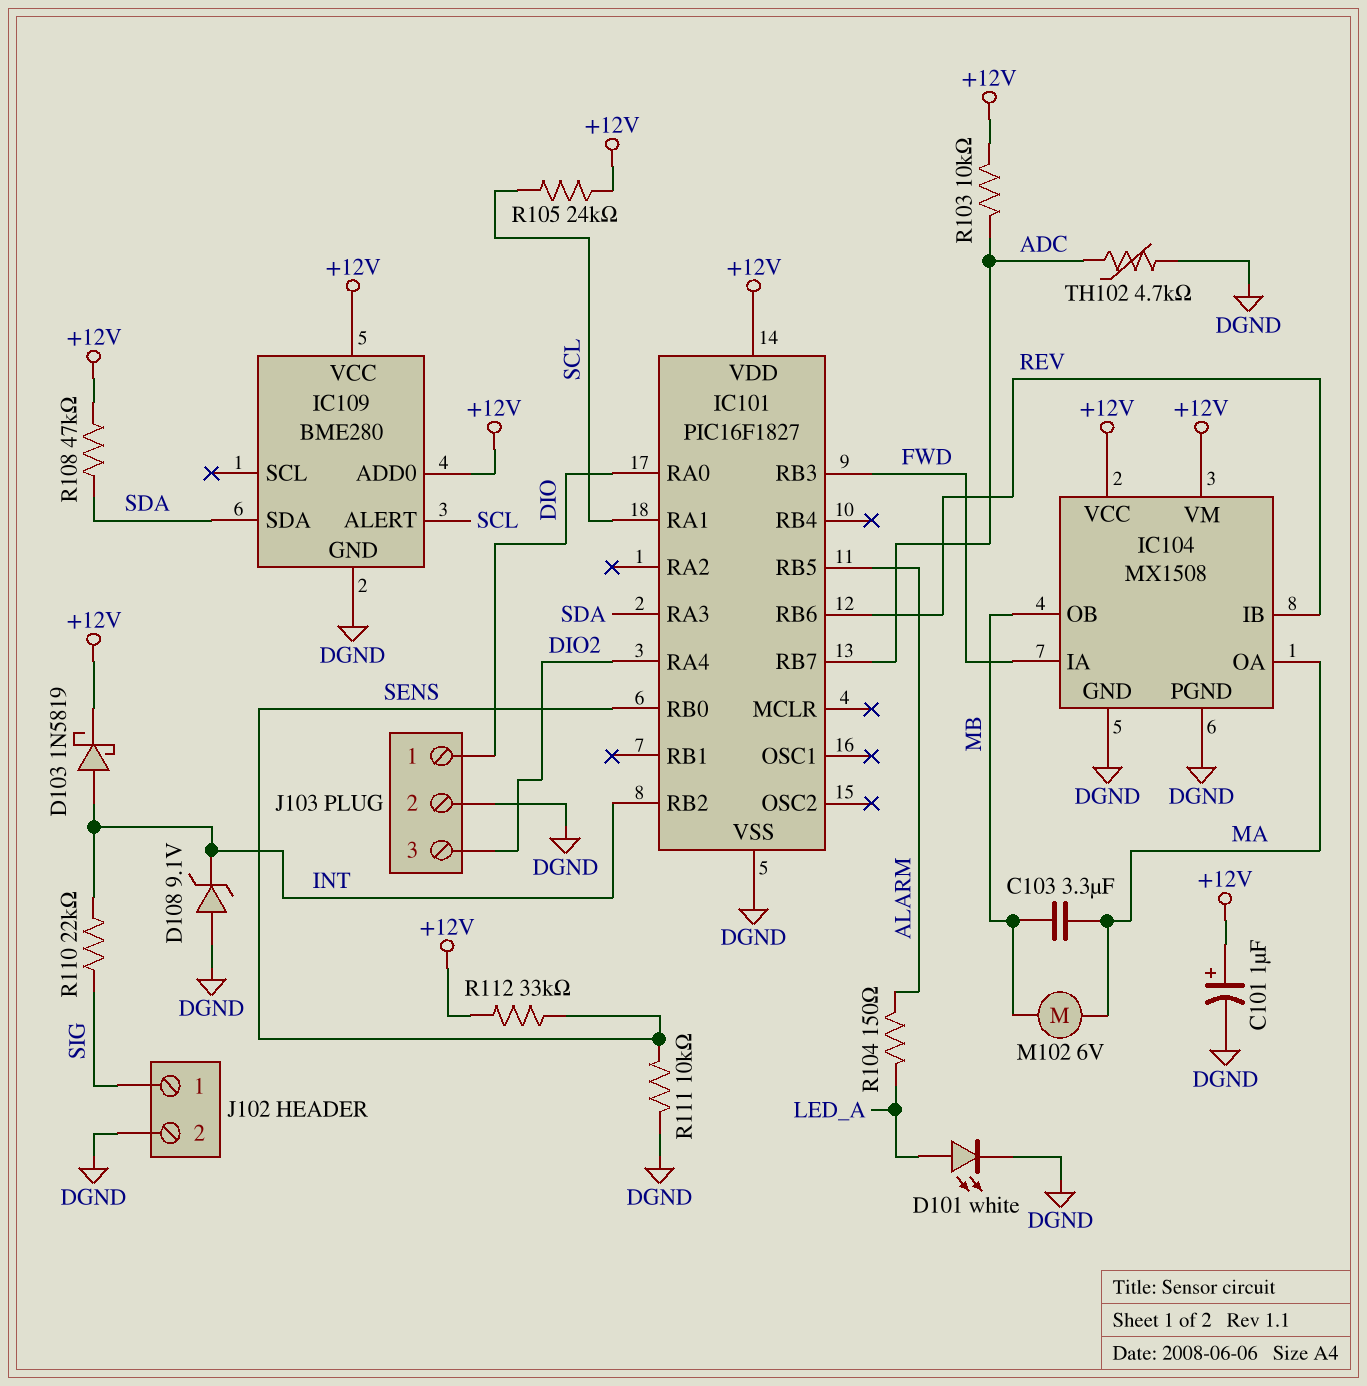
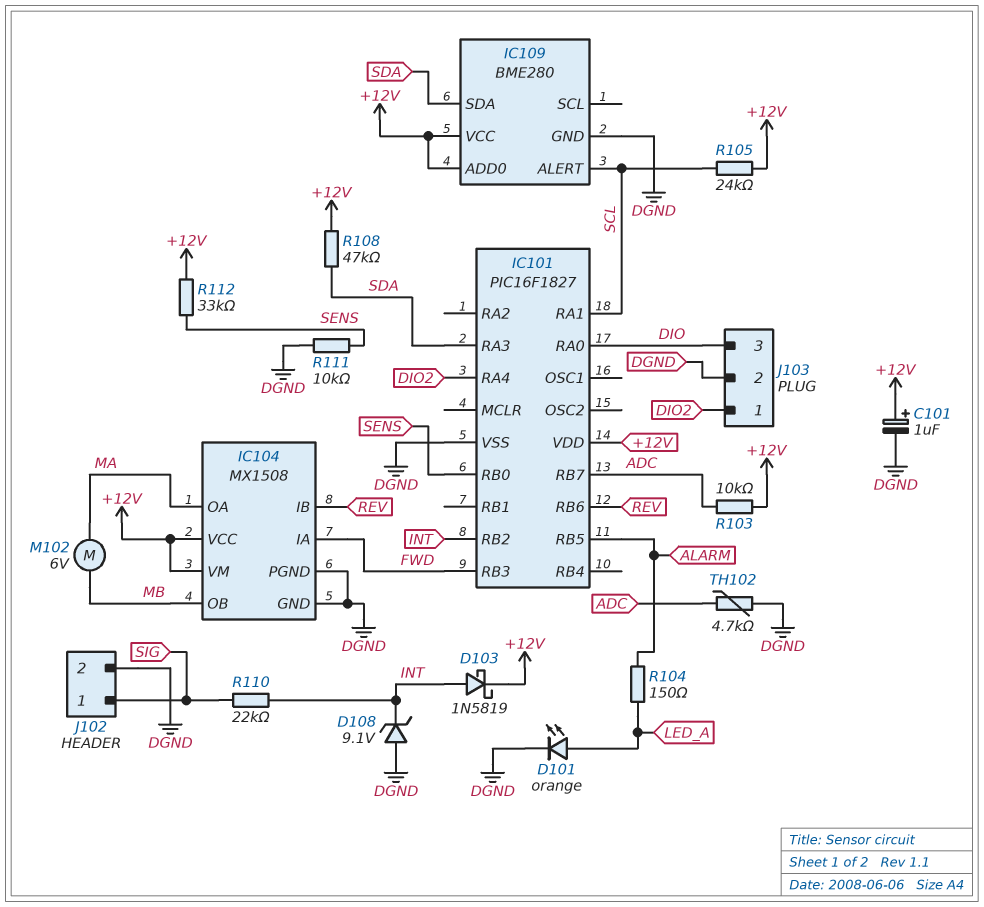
C103: 3.3uF (MA, MB) -> none
D101: LED white (A LED_A, K DGND) -> LED orange (A LED_A, K DGND)
J103 pin 1: DIO -> DIO2
J103 pin 3: DIO2 -> DIO

